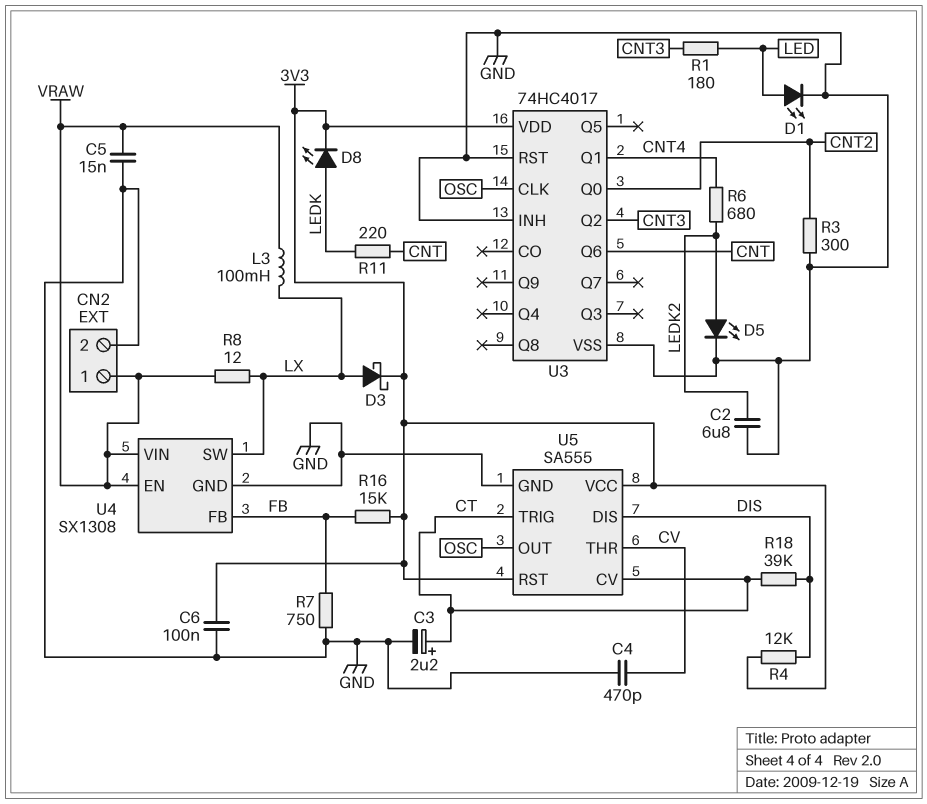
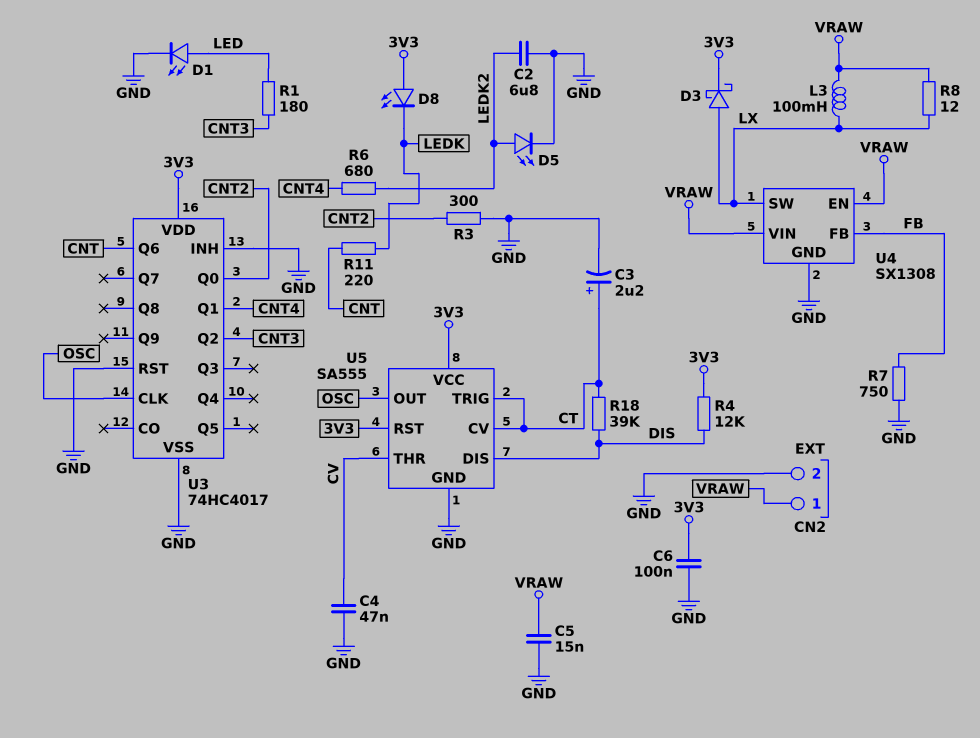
C4: 470pF (CV, GND) -> 47nF (CV, GND)
D8: LED (A LEDK, K 3V3) -> LED (A 3V3, K LEDK)
R16: 15k (3V3, FB) -> none

